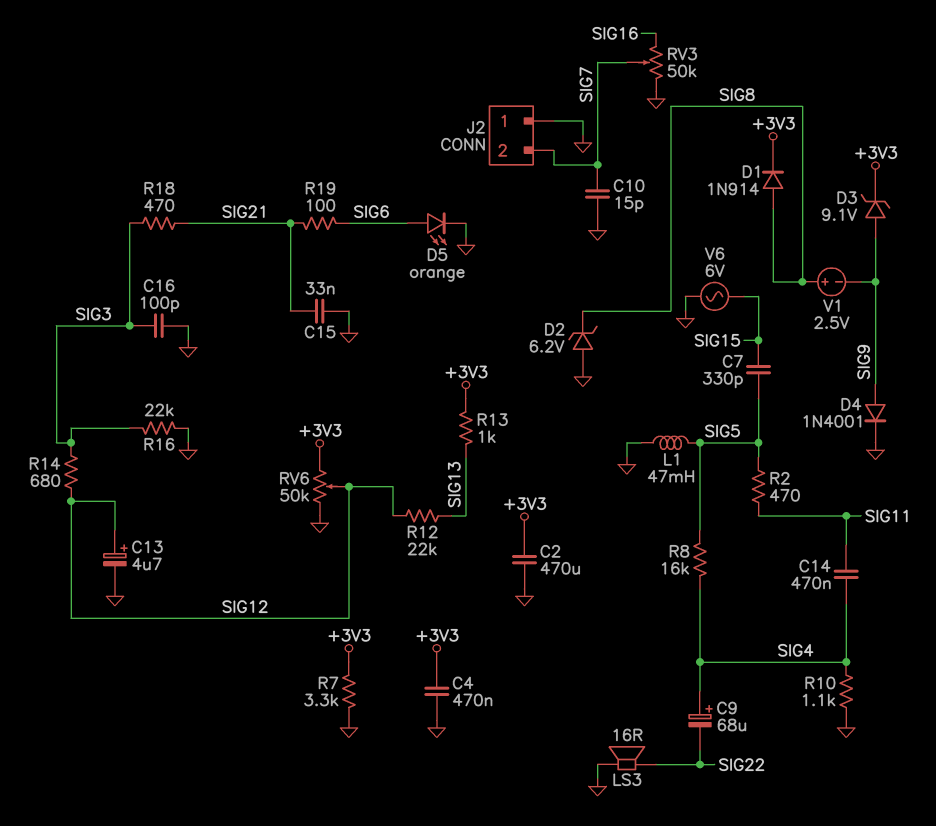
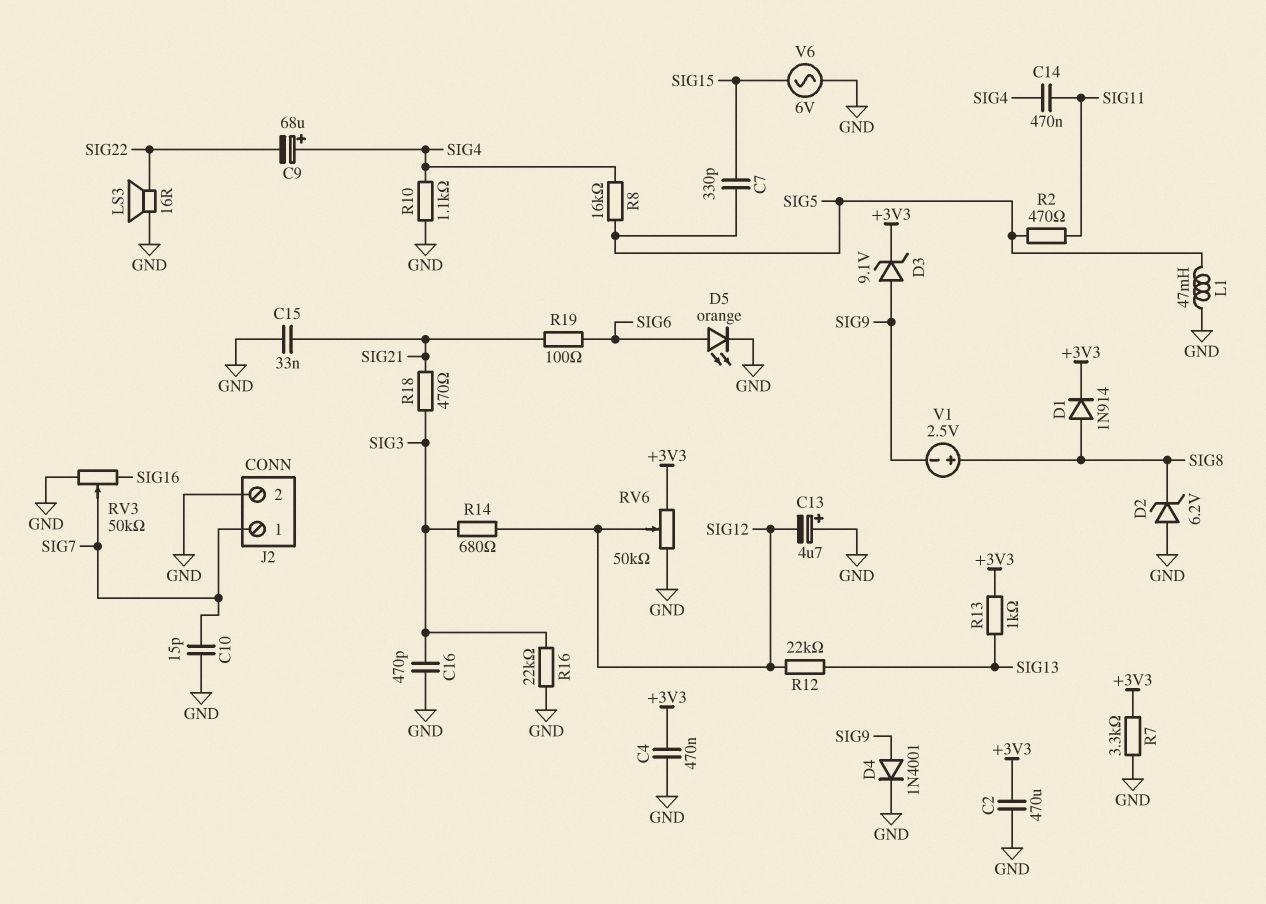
C13: 4.7uF (plus SIG12, minus GND) -> 4.7uF (plus GND, minus SIG12)
C16: 100pF (GND, SIG3) -> 470pF (GND, SIG3)
J2 pin 1: GND -> SIG7
J2 pin 2: SIG7 -> GND

